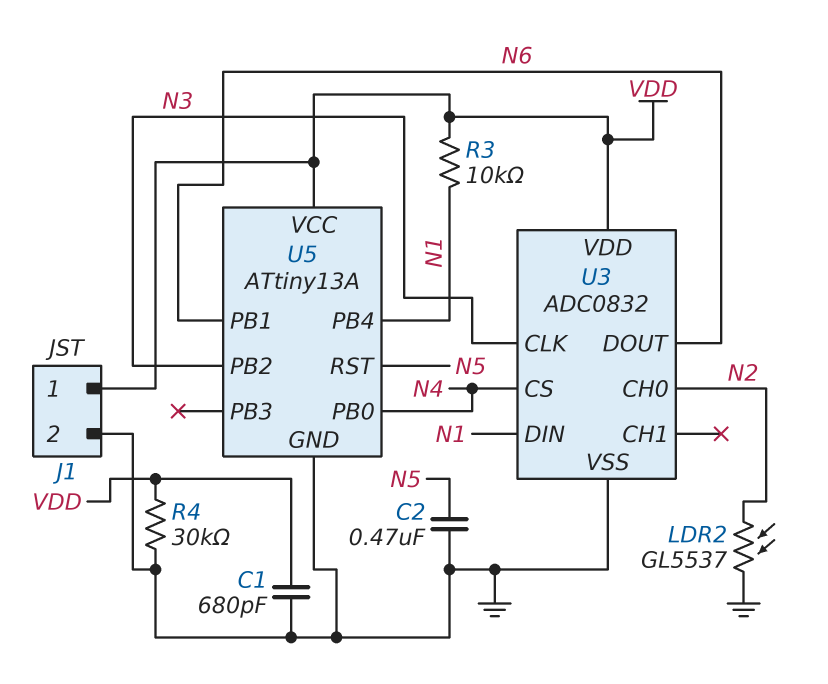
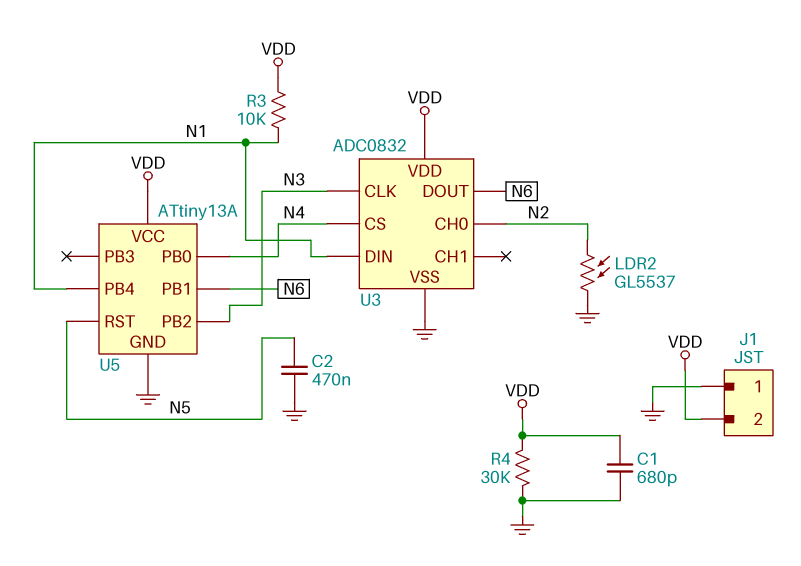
J1 pin 1: VDD -> GND
J1 pin 2: GND -> VDD

